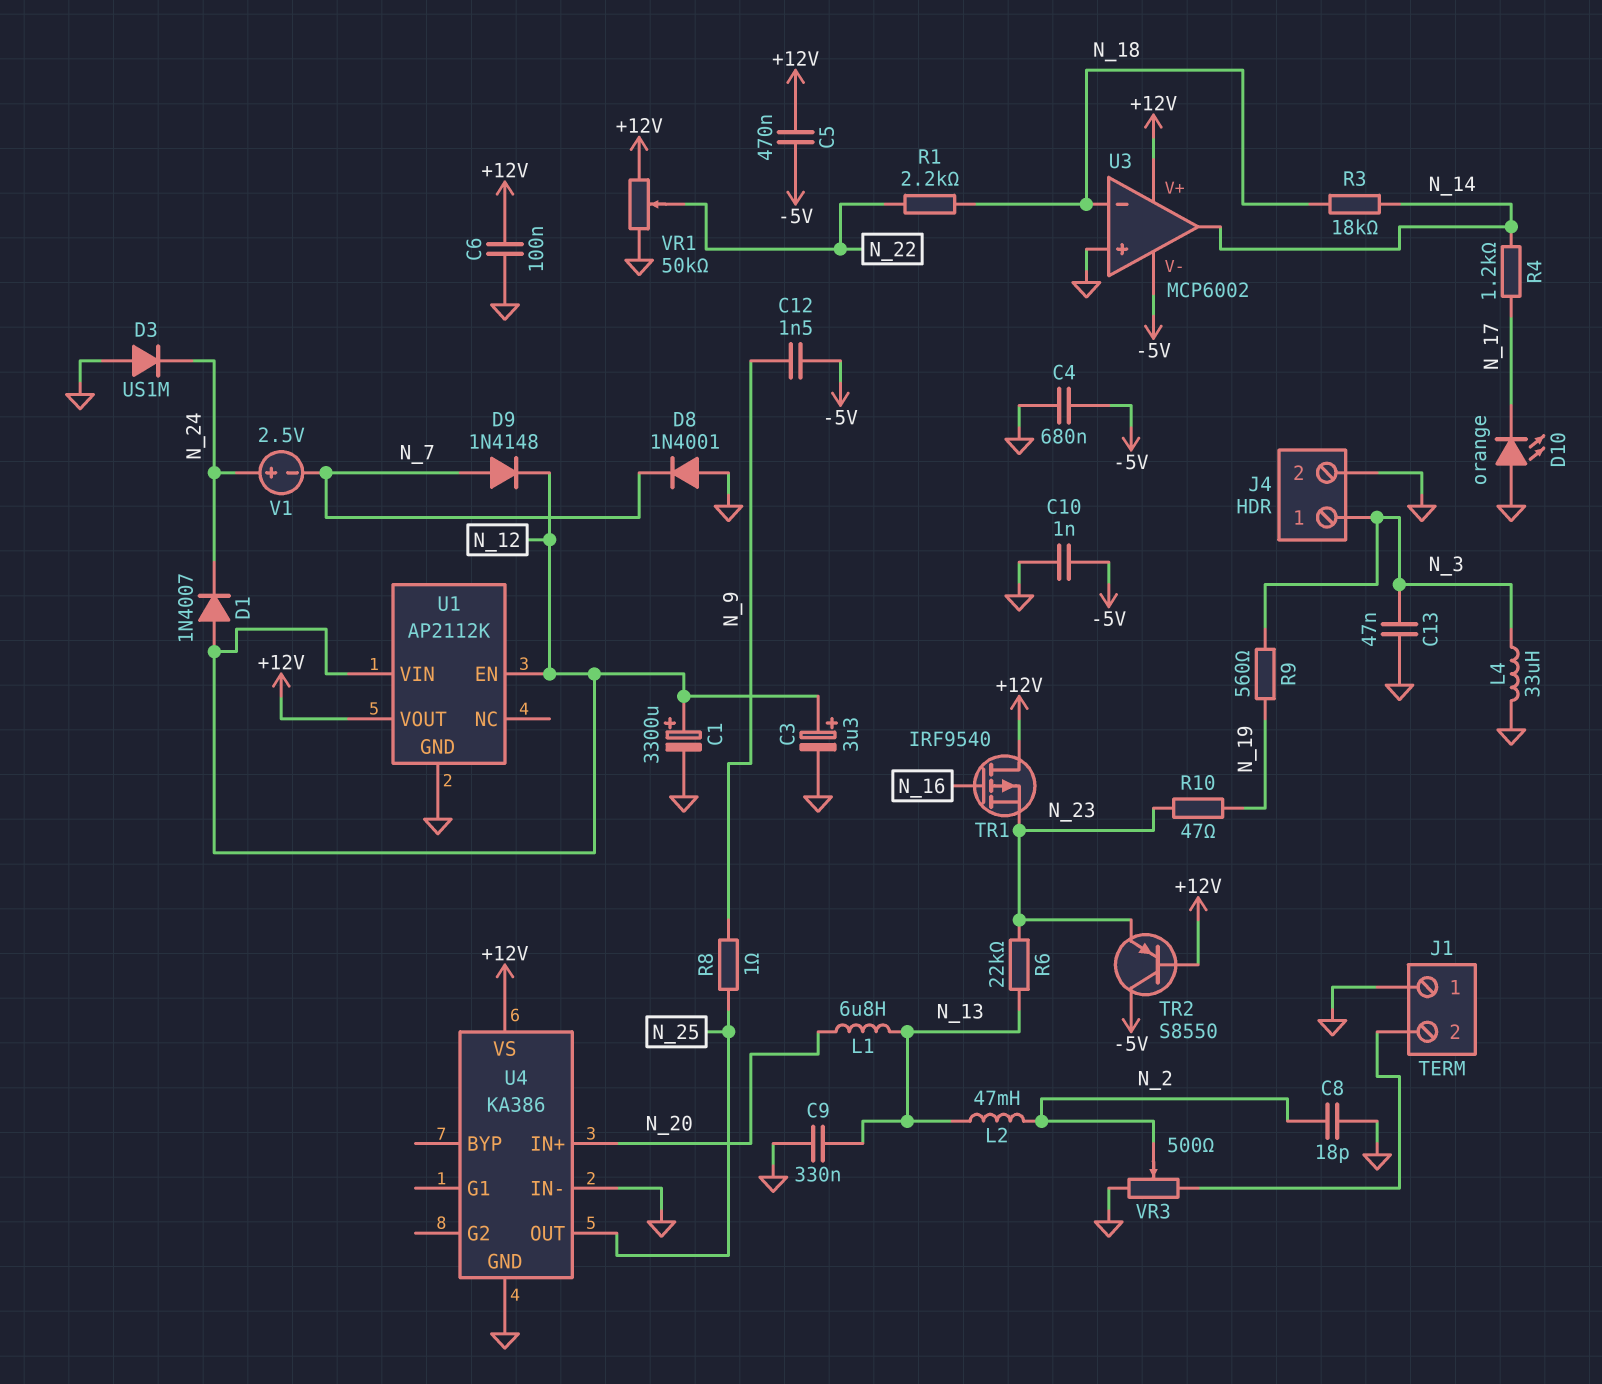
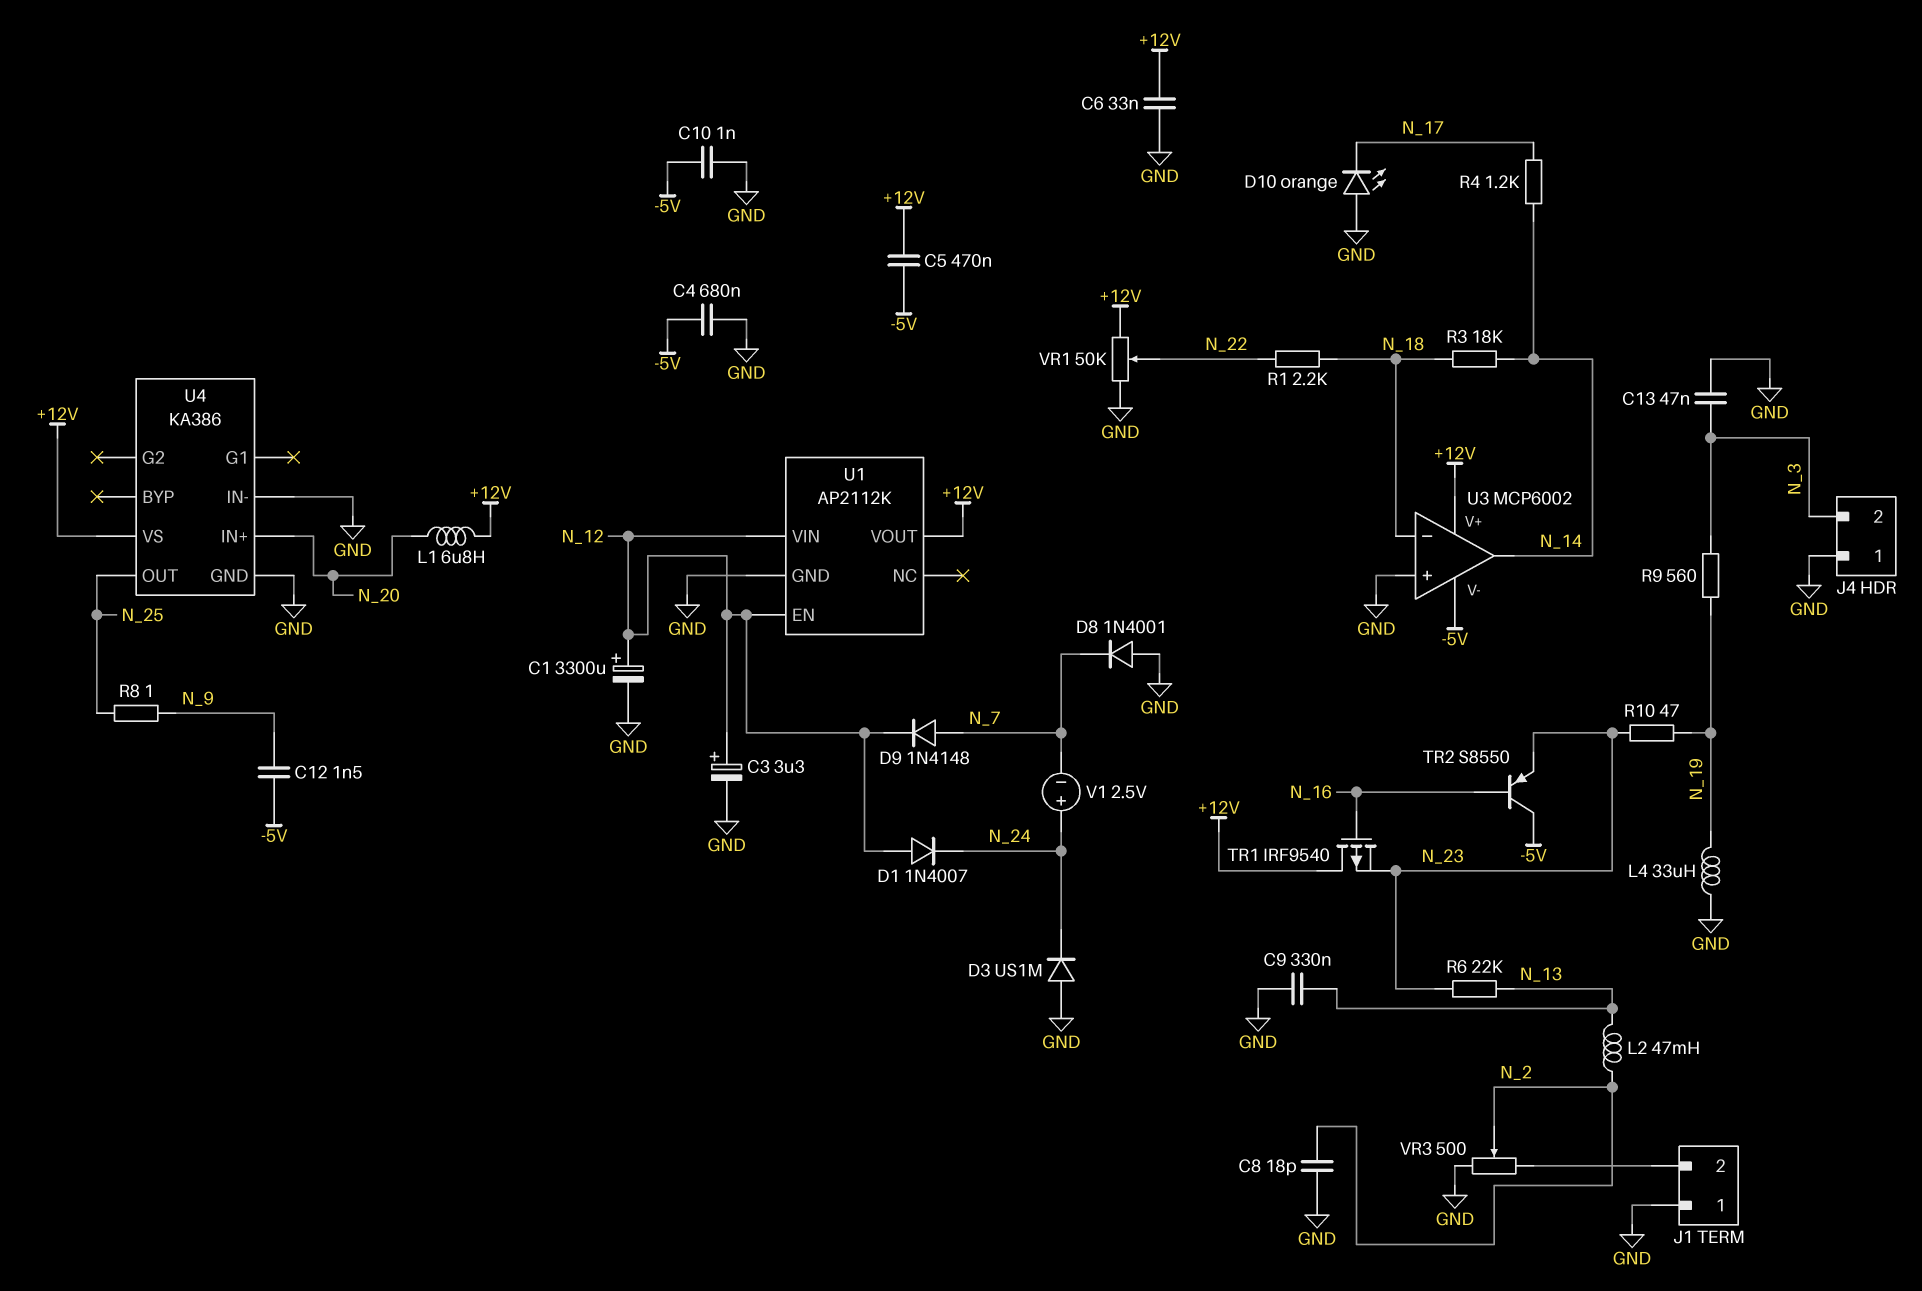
C6: 100nF (+12V, GND) -> 33nF (+12V, GND)
J4 pin 1: N_3 -> GND
J4 pin 2: GND -> N_3
L1: 6.8uH (N_13, N_20) -> 6.8uH (+12V, N_20)
L4: 33uH (GND, N_3) -> 33uH (GND, N_19)
TR2: PNP S8550 (B +12V, C -5V, E N_23) -> PNP S8550 (B N_16, C -5V, E N_23)

